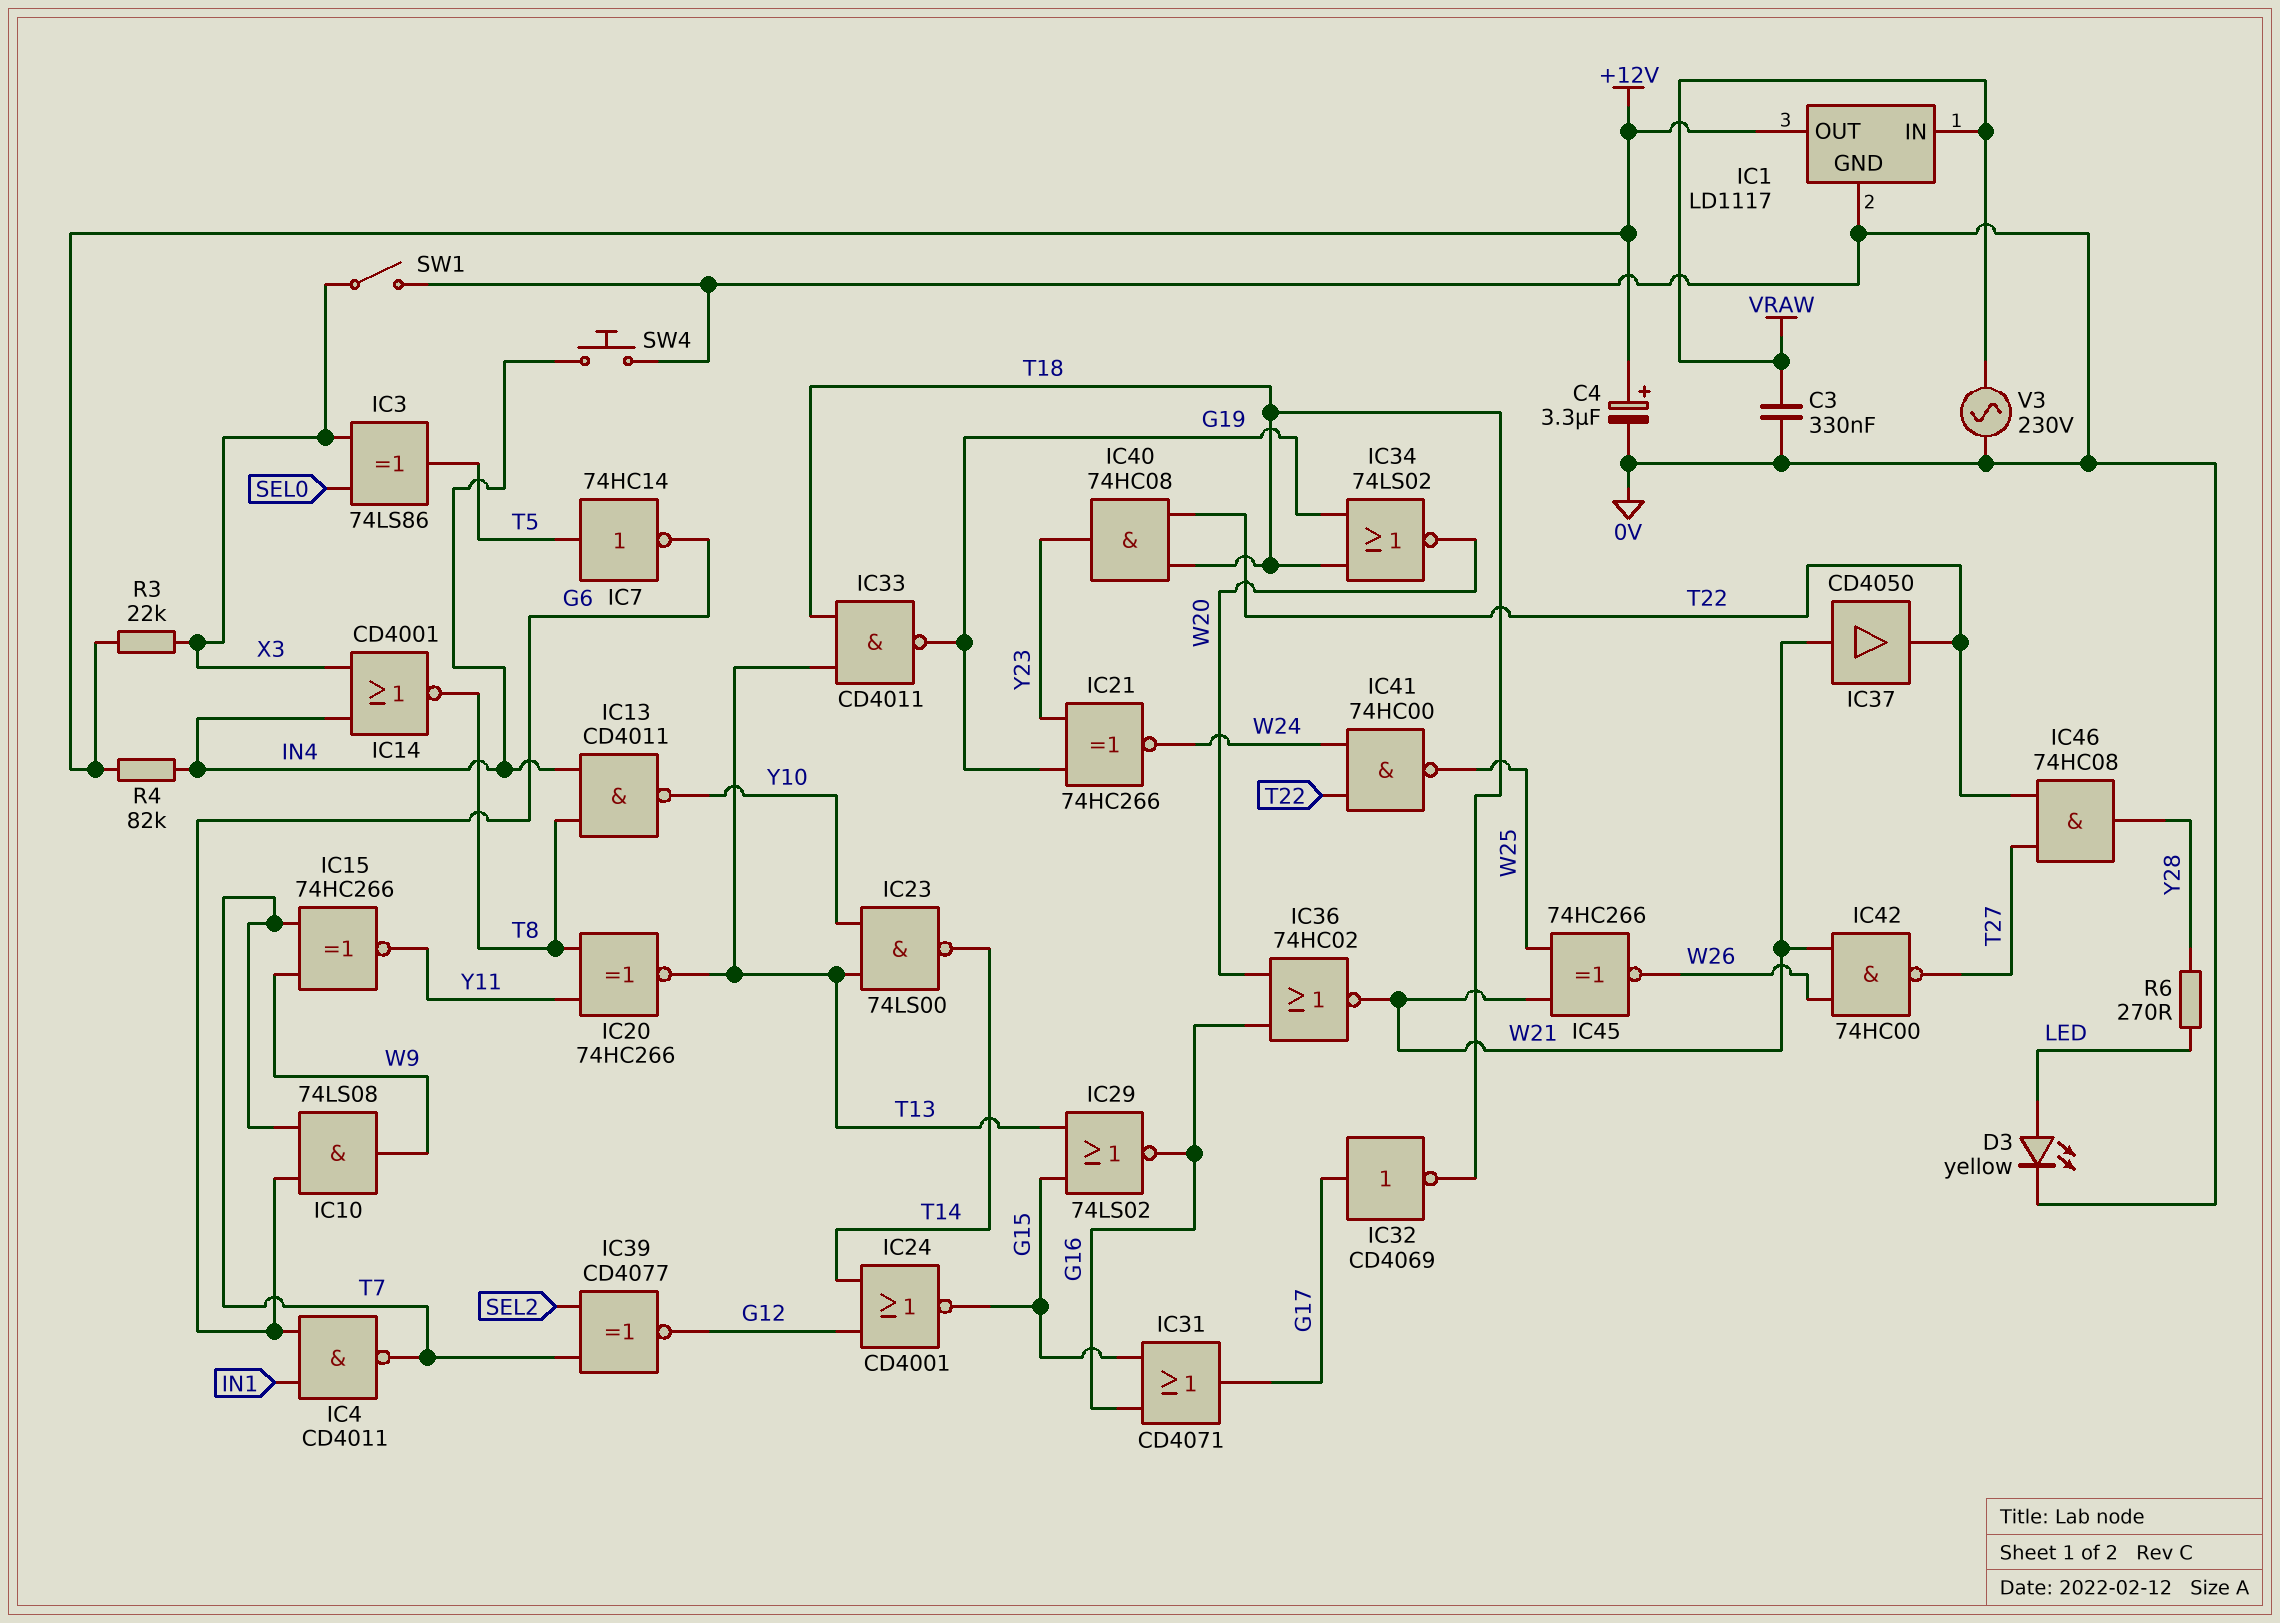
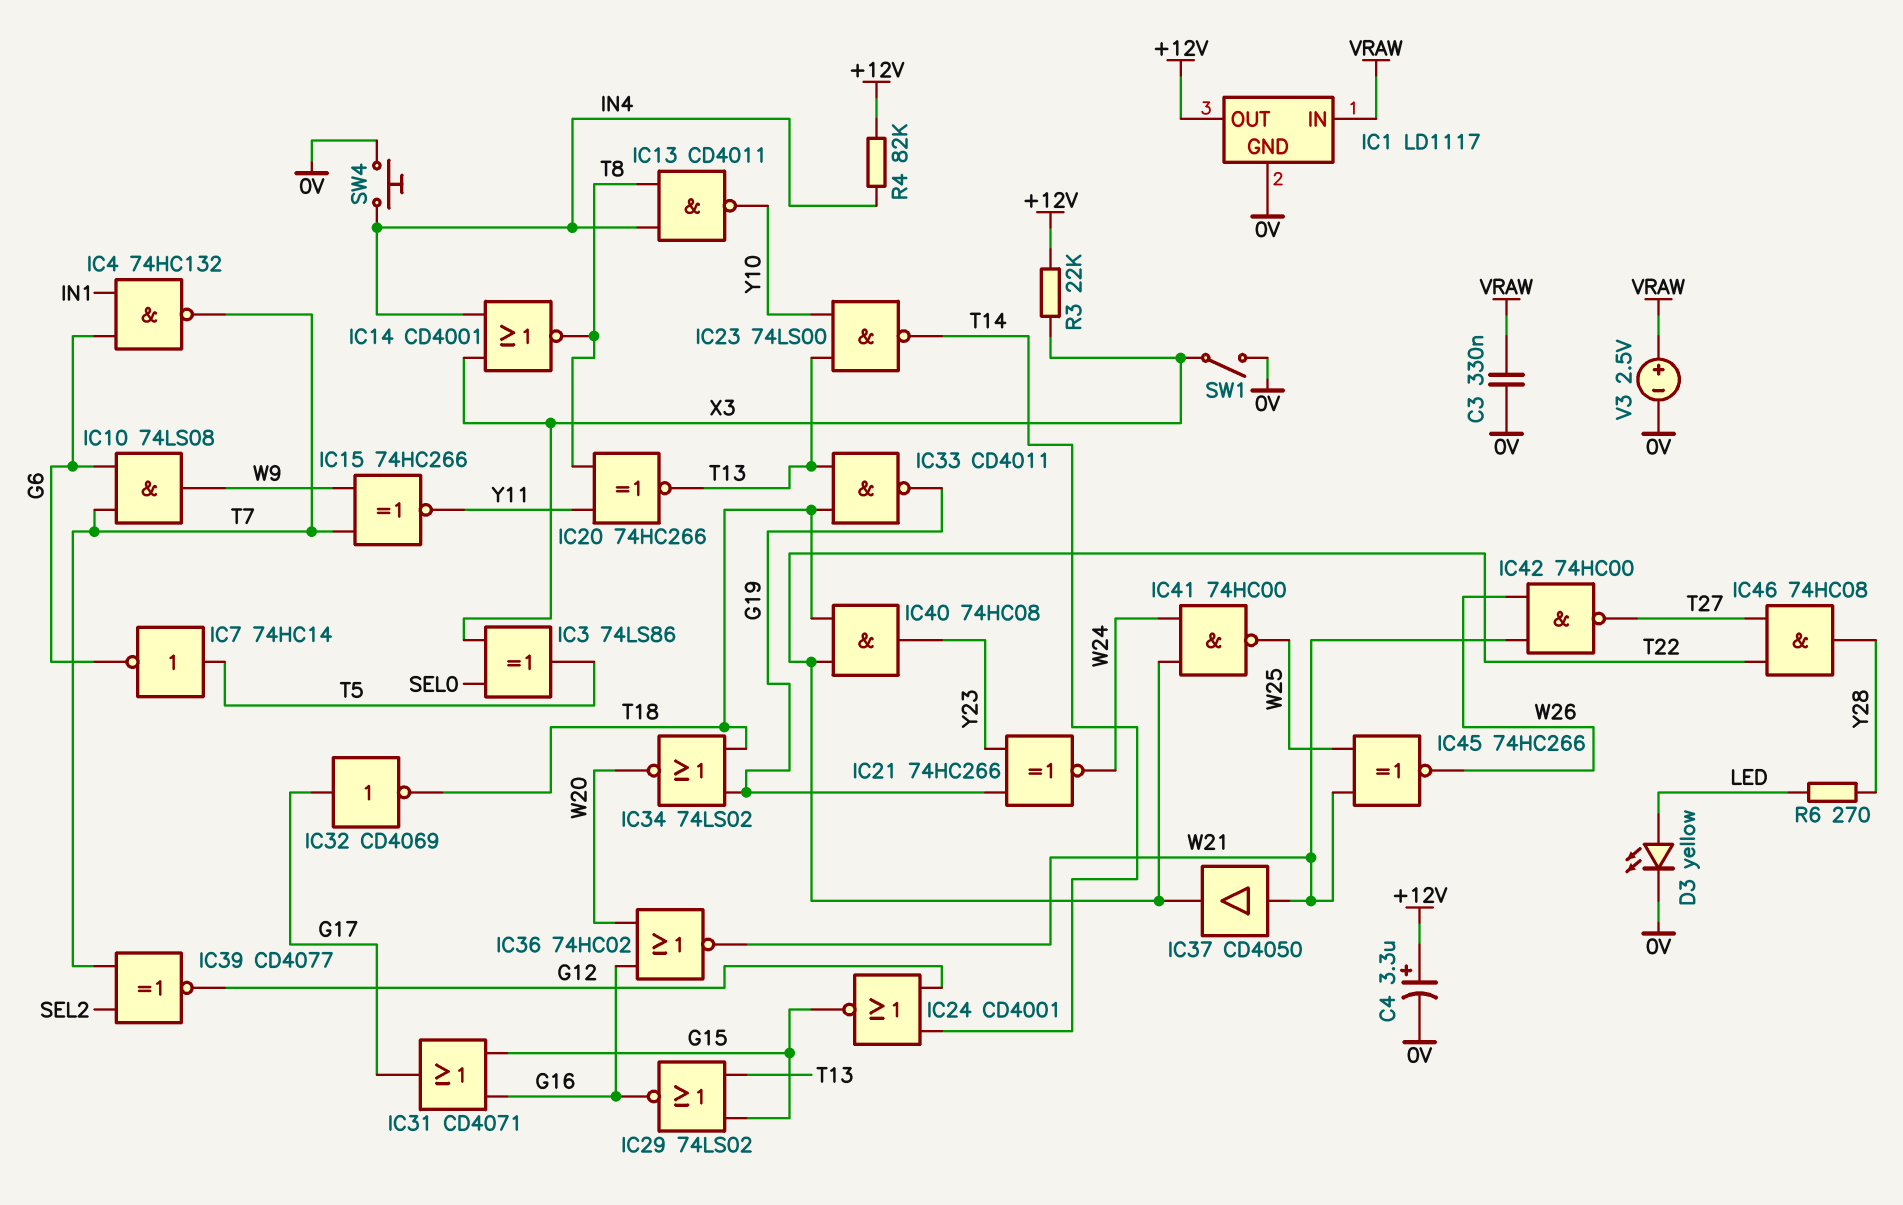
IC4: NAND CD4011 (in G6, in IN1, out T7) -> NAND 74HC132 (in G6, in IN1, out T7)
V3: AC 230V (0V, VRAW) -> 2.5V (plus VRAW, minus 0V)

